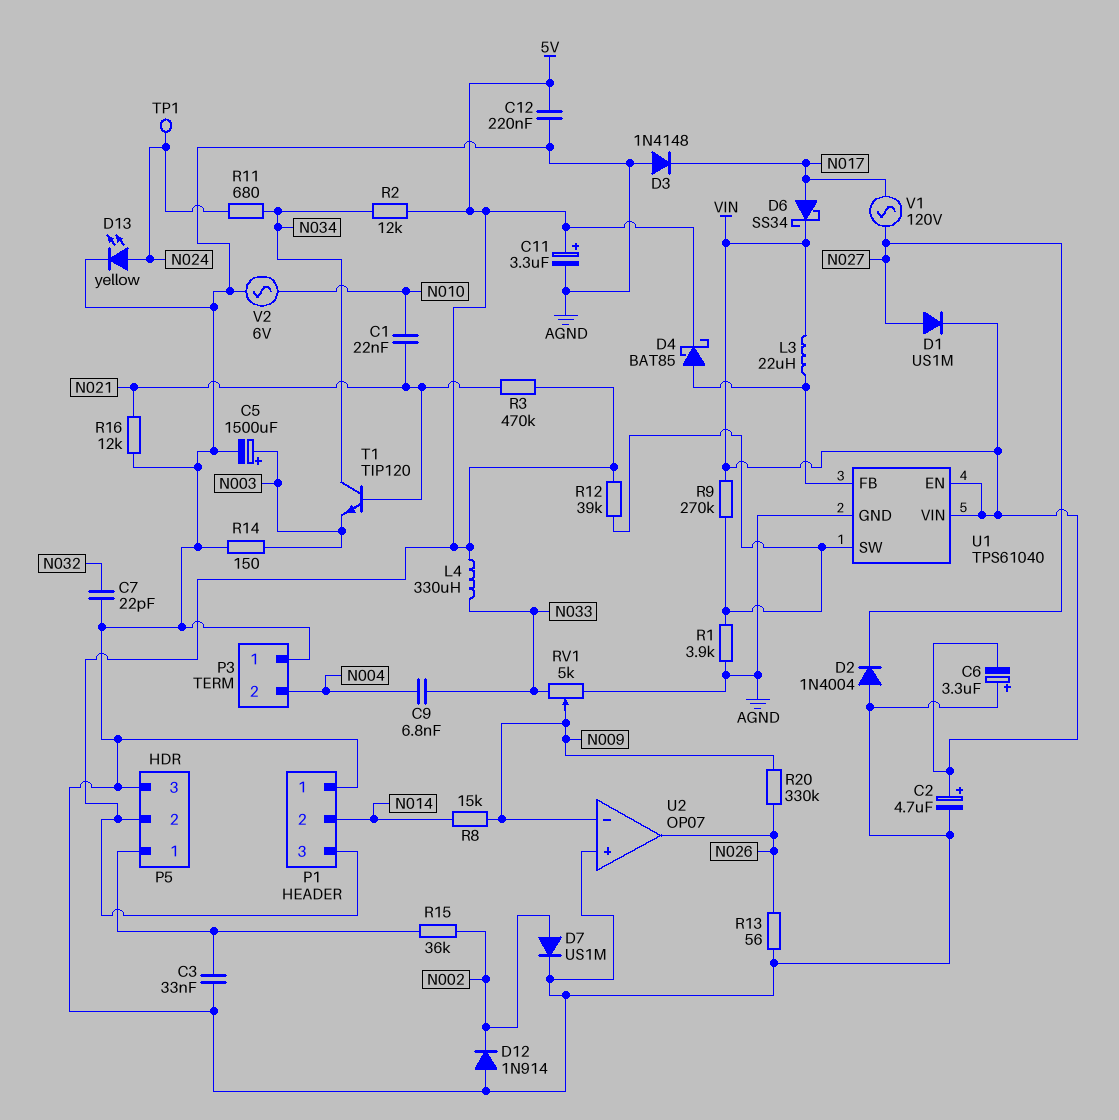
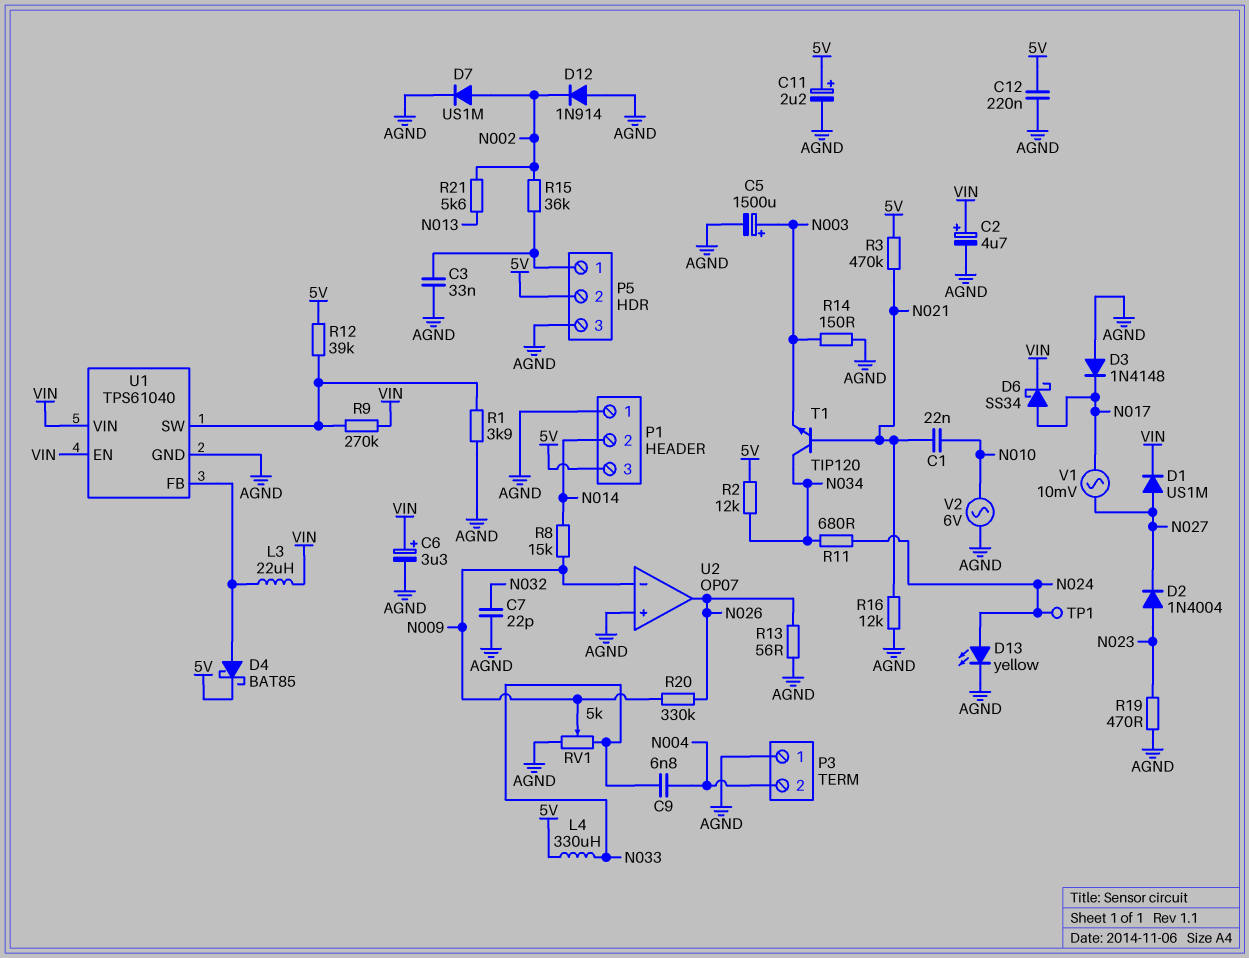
C6: 3.3uF (plus AGND, minus VIN) -> 3.3uF (plus VIN, minus AGND)
C11: 3.3uF (plus 5V, minus AGND) -> 2.2uF (plus 5V, minus AGND)
D2: diode 1N4004 (A AGND, K N027) -> diode 1N4004 (A N023, K N027)
R19: none -> 470 (AGND, N023)
R21: none -> 5.6k (N002, N013)
V1: AC 120V (N017, N027) -> AC 10mV (N017, N027)

